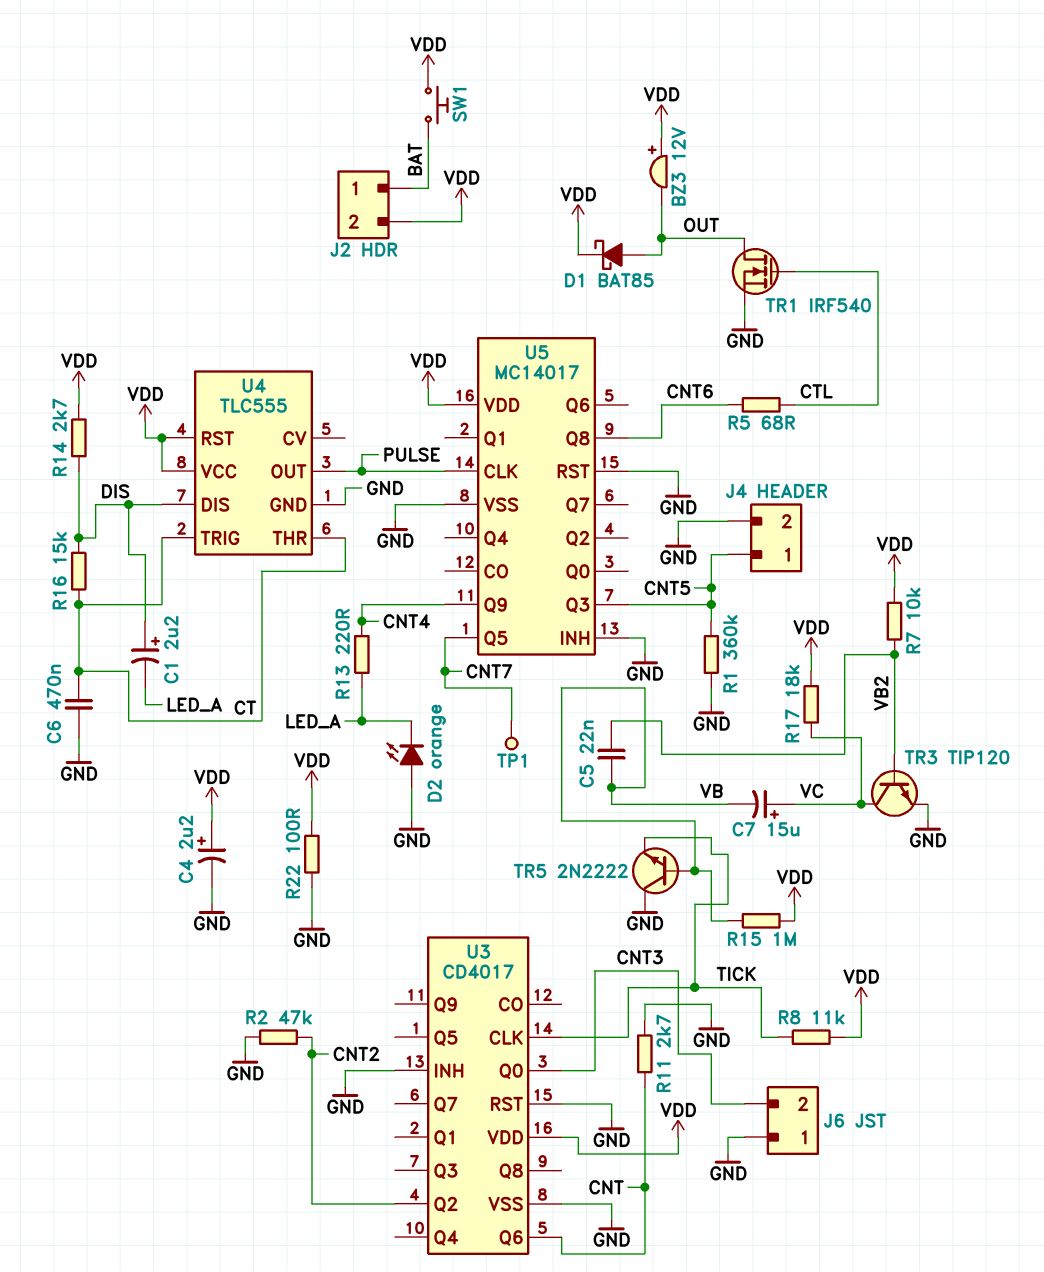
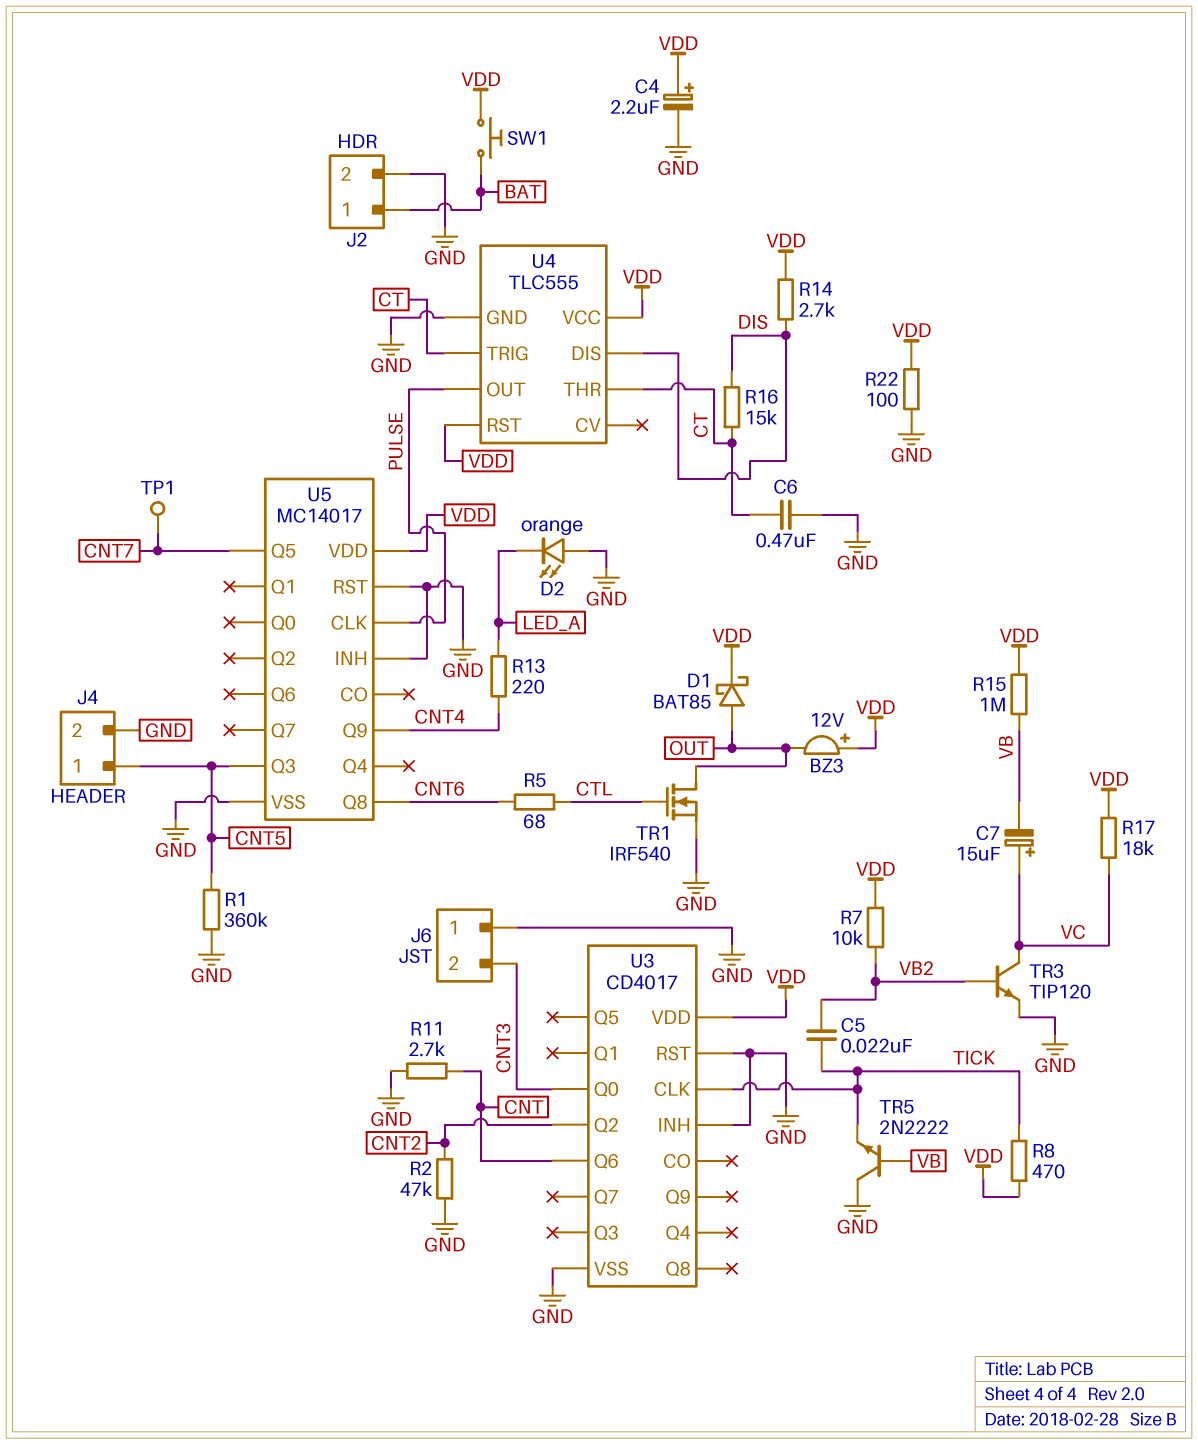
C1: 2.2uF (plus DIS, minus LED_A) -> none
C5: 22nF (VB, VB2) -> 22nF (TICK, VB2)
J2 pin 2: VDD -> GND
R8: 11k (TICK, VDD) -> 470 (TICK, VDD)

